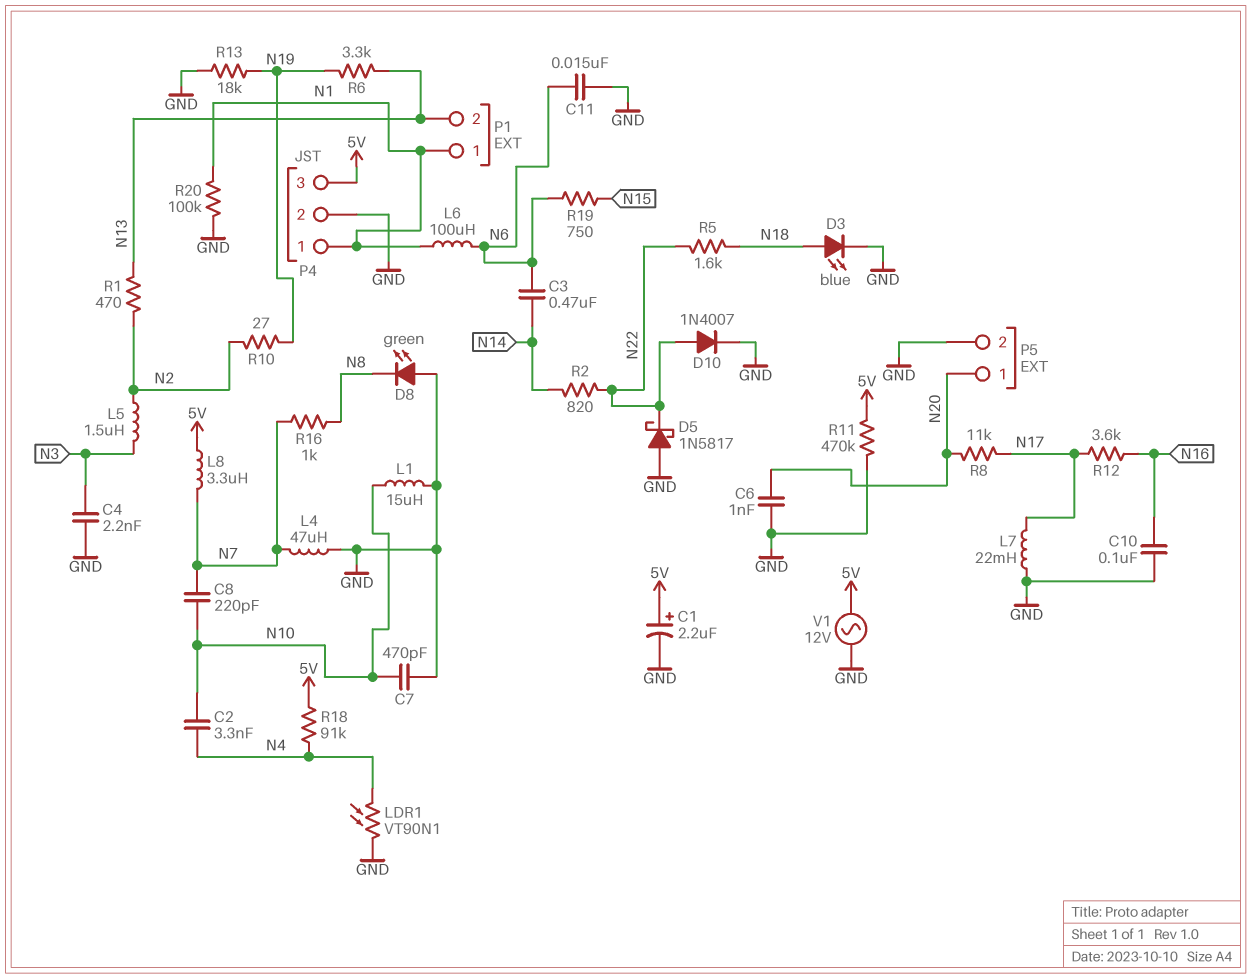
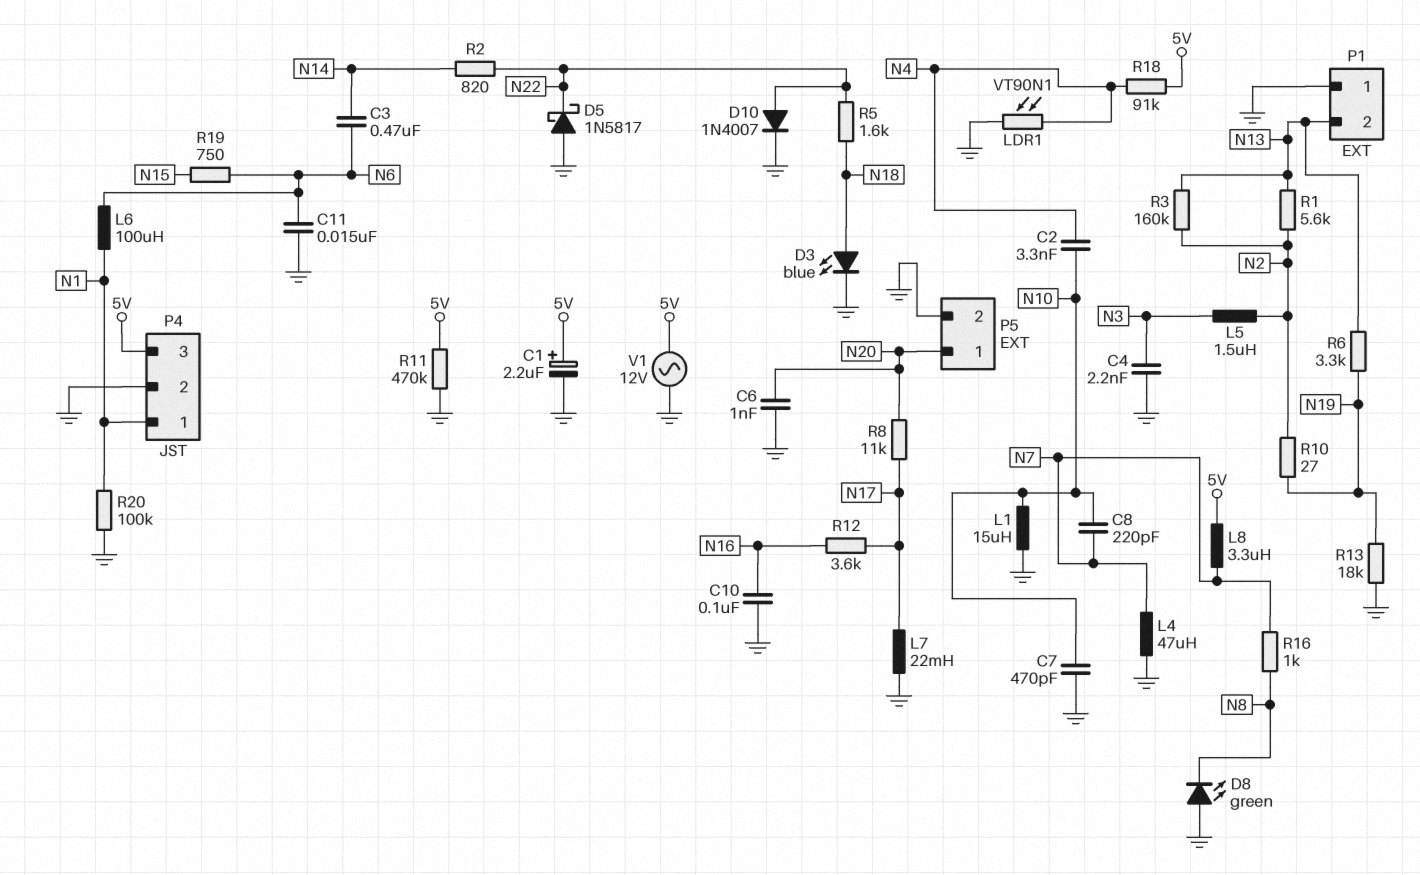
P1 pin 1: N1 -> GND
R1: 470 (N2, N13) -> 5.6k (N2, N13)
R3: none -> 160k (N2, N13)

